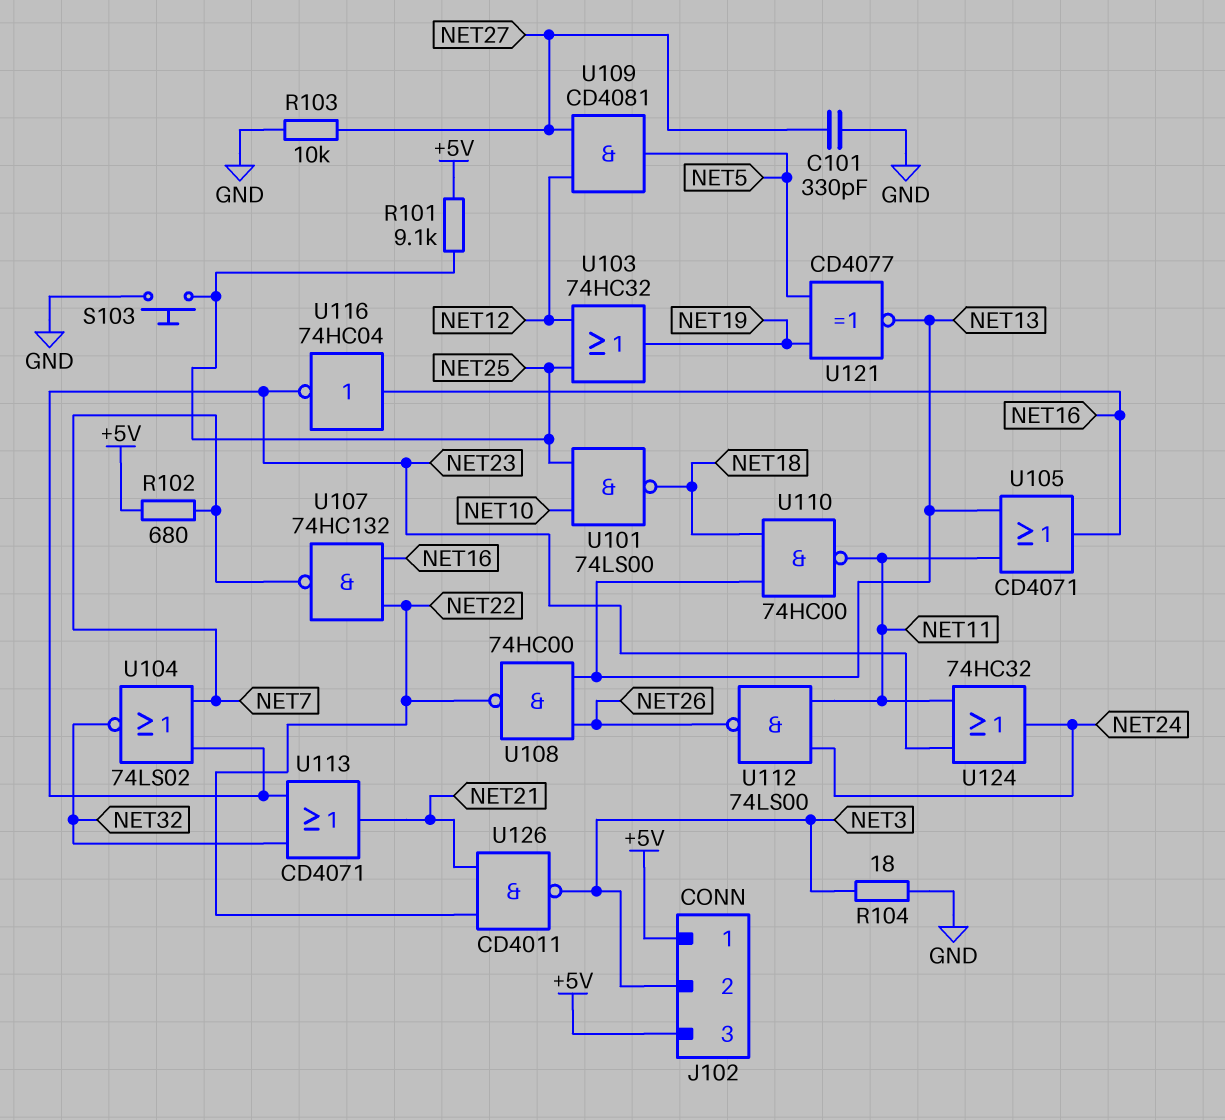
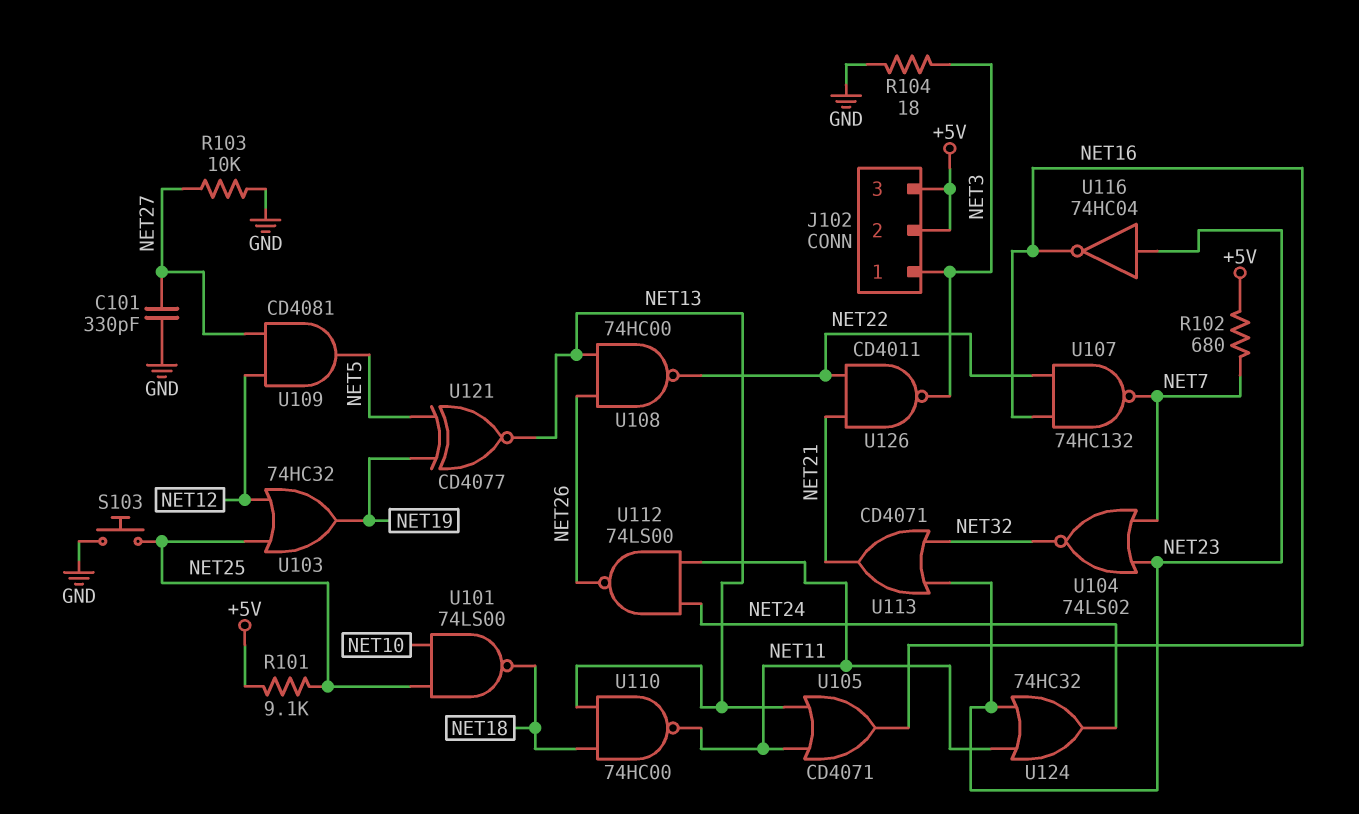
J102 pin 1: +5V -> NET3
J102 pin 2: NET3 -> +5V
U116: NOT 74HC04 (in NET16, out NET23) -> NOT 74HC04 (in NET23, out NET16)

